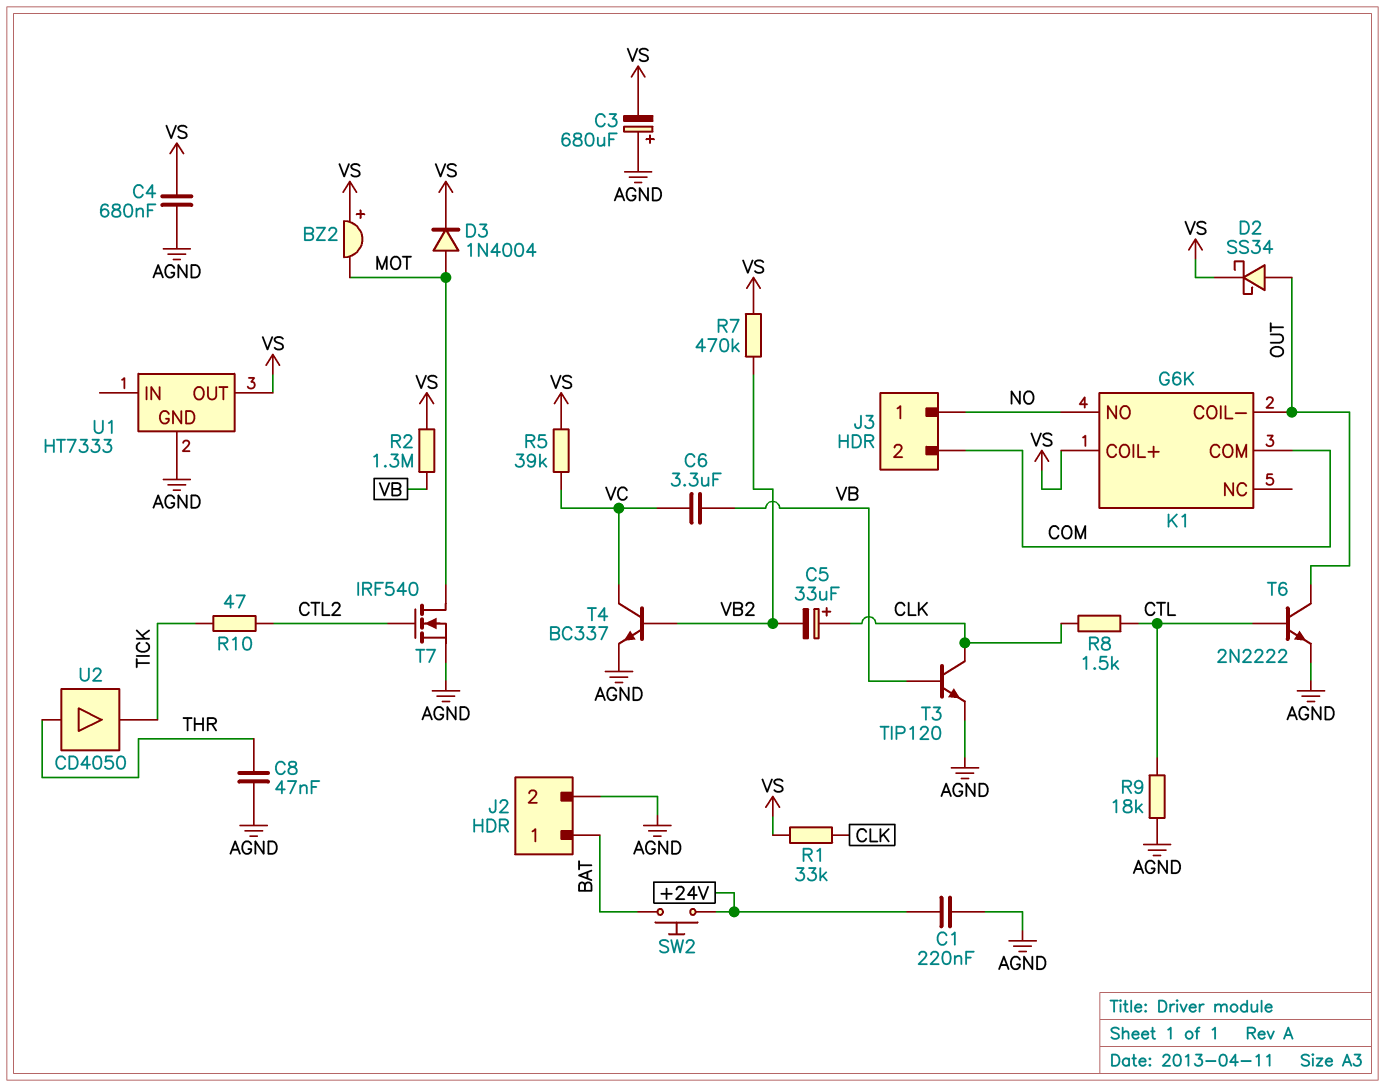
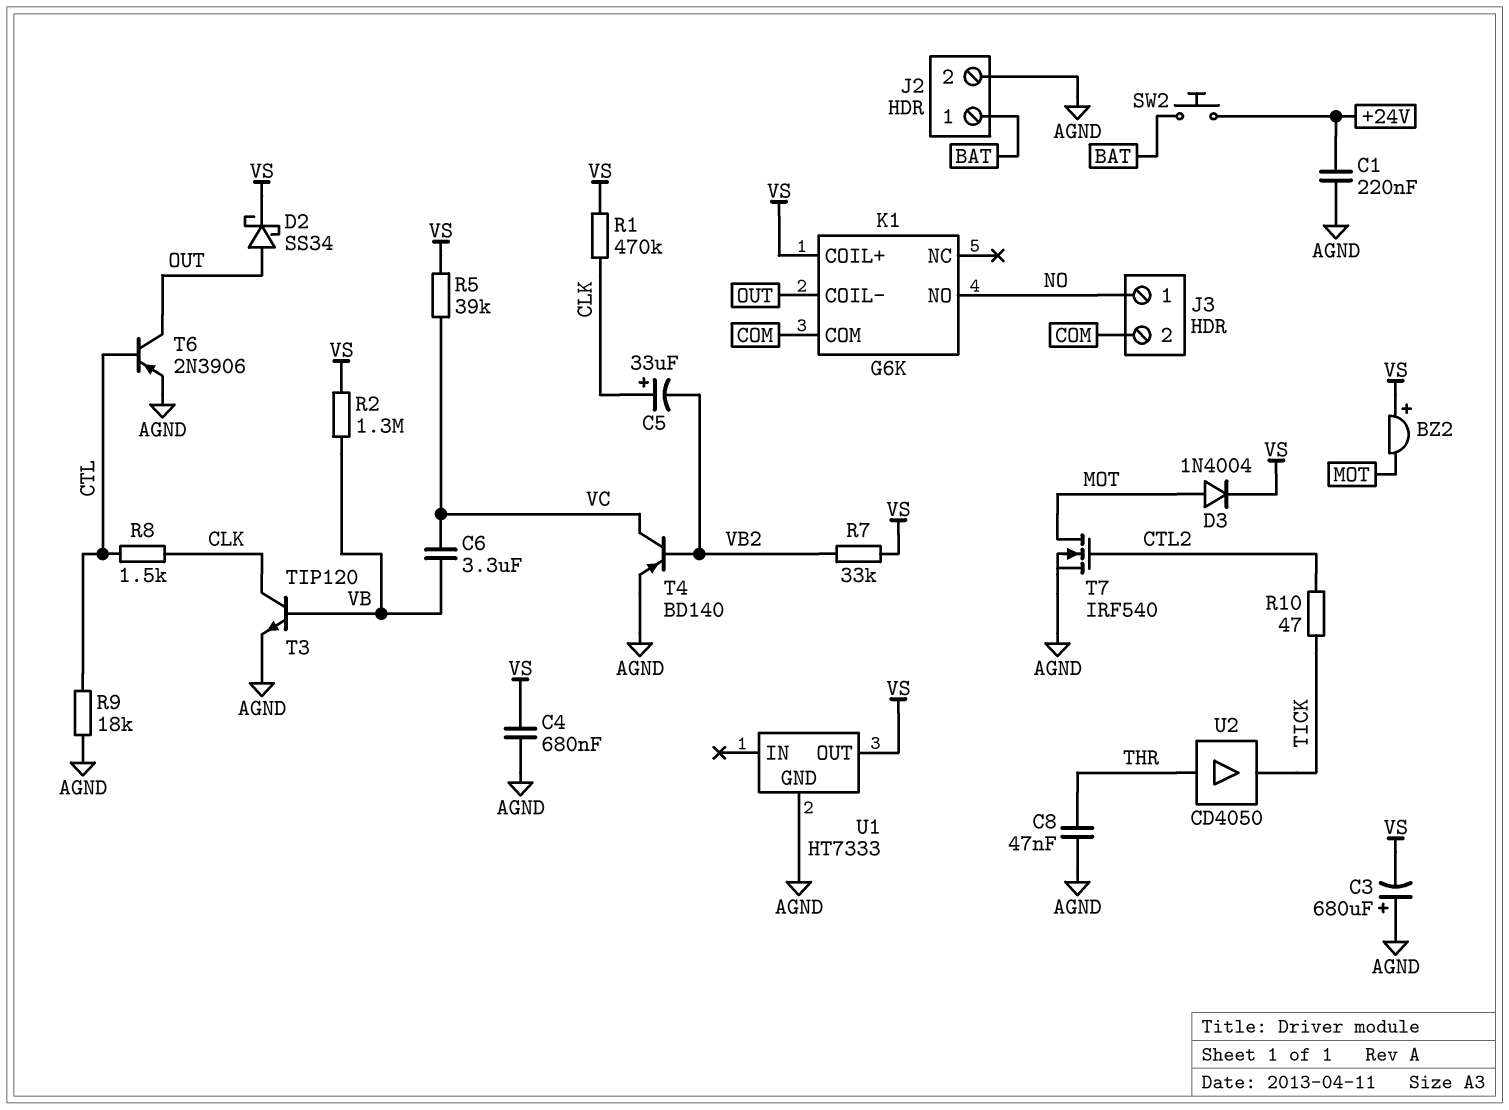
R1: 33k (CLK, VS) -> 470k (CLK, VS)
R7: 470k (VB2, VS) -> 33k (VB2, VS)
T4: NPN BC337 (B VB2, C VC, E AGND) -> PNP BD140 (B VB2, C VC, E AGND)
T6: NPN 2N2222 (B CTL, C OUT, E AGND) -> PNP 2N3906 (B CTL, C OUT, E AGND)

